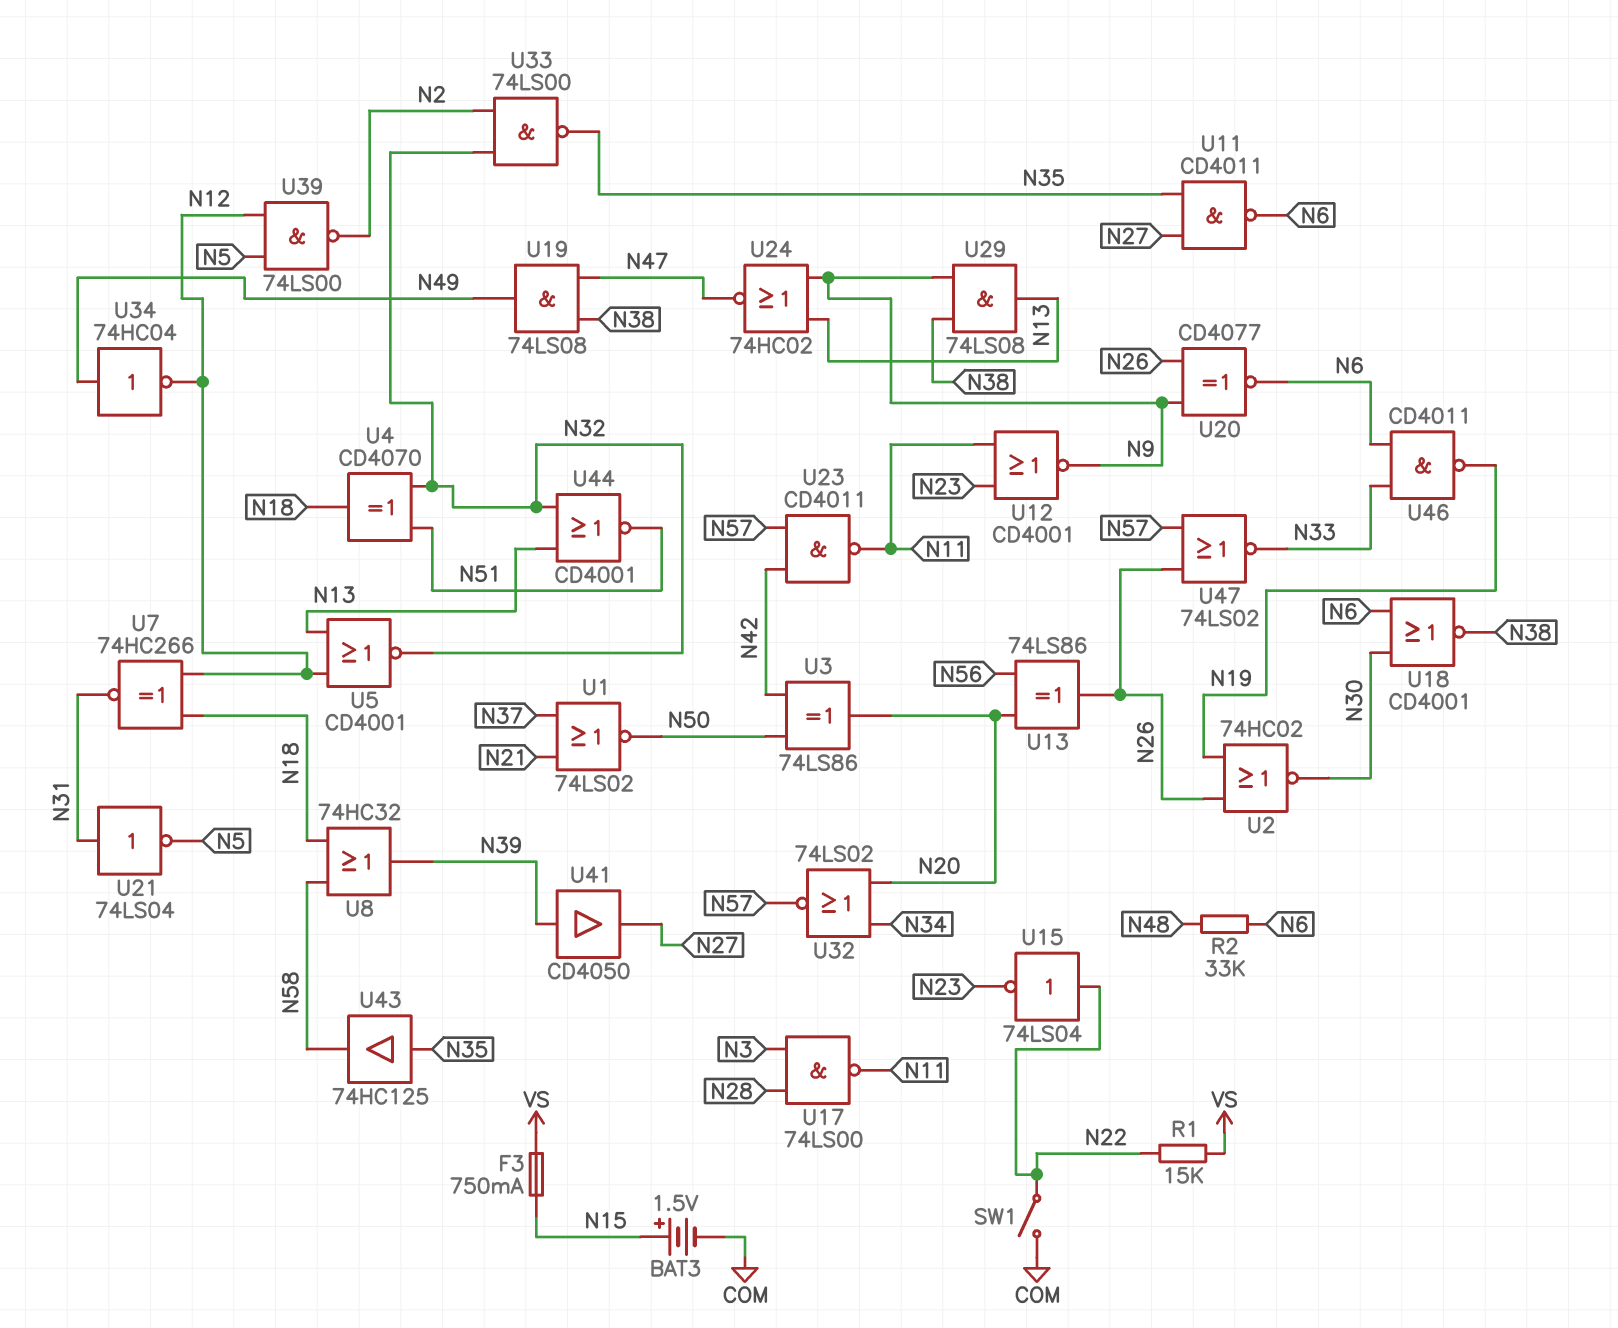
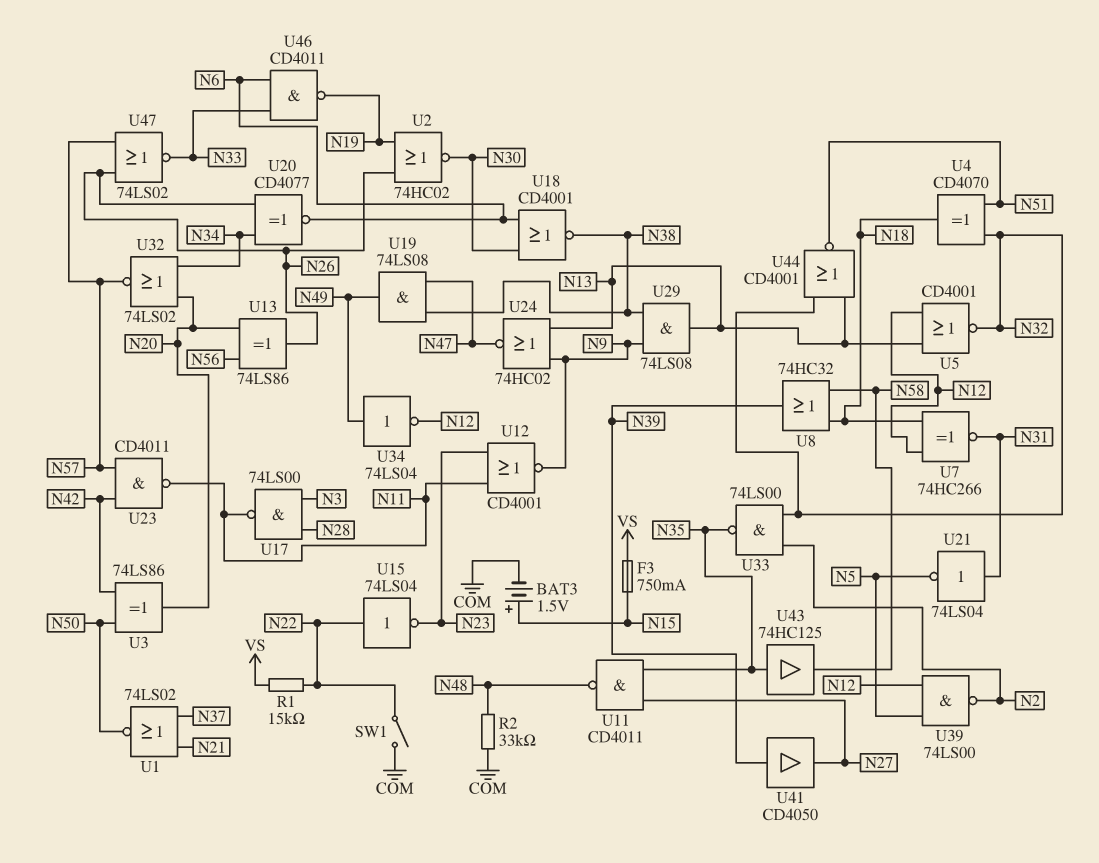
R2: 33k (N6, N48) -> 33k (COM, N48)
U11: NAND CD4011 (in N27, in N35, out N6) -> NAND CD4011 (in N27, in N35, out N48)
U20: XNOR CD4077 (in N9, in N26, out N6) -> XNOR CD4077 (in N26, in N34, out N6)
U34: NOT 74HC04 (in N49, out N12) -> NOT 74LS04 (in N49, out N12)

